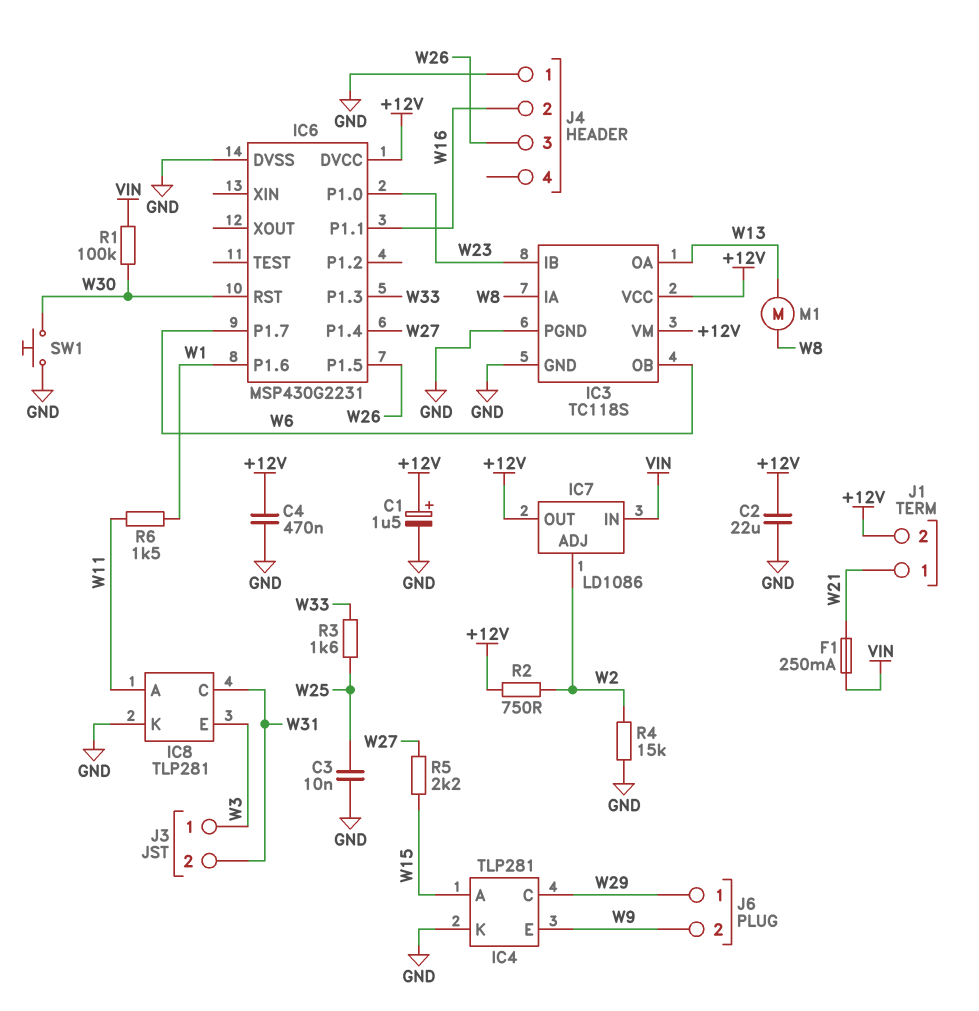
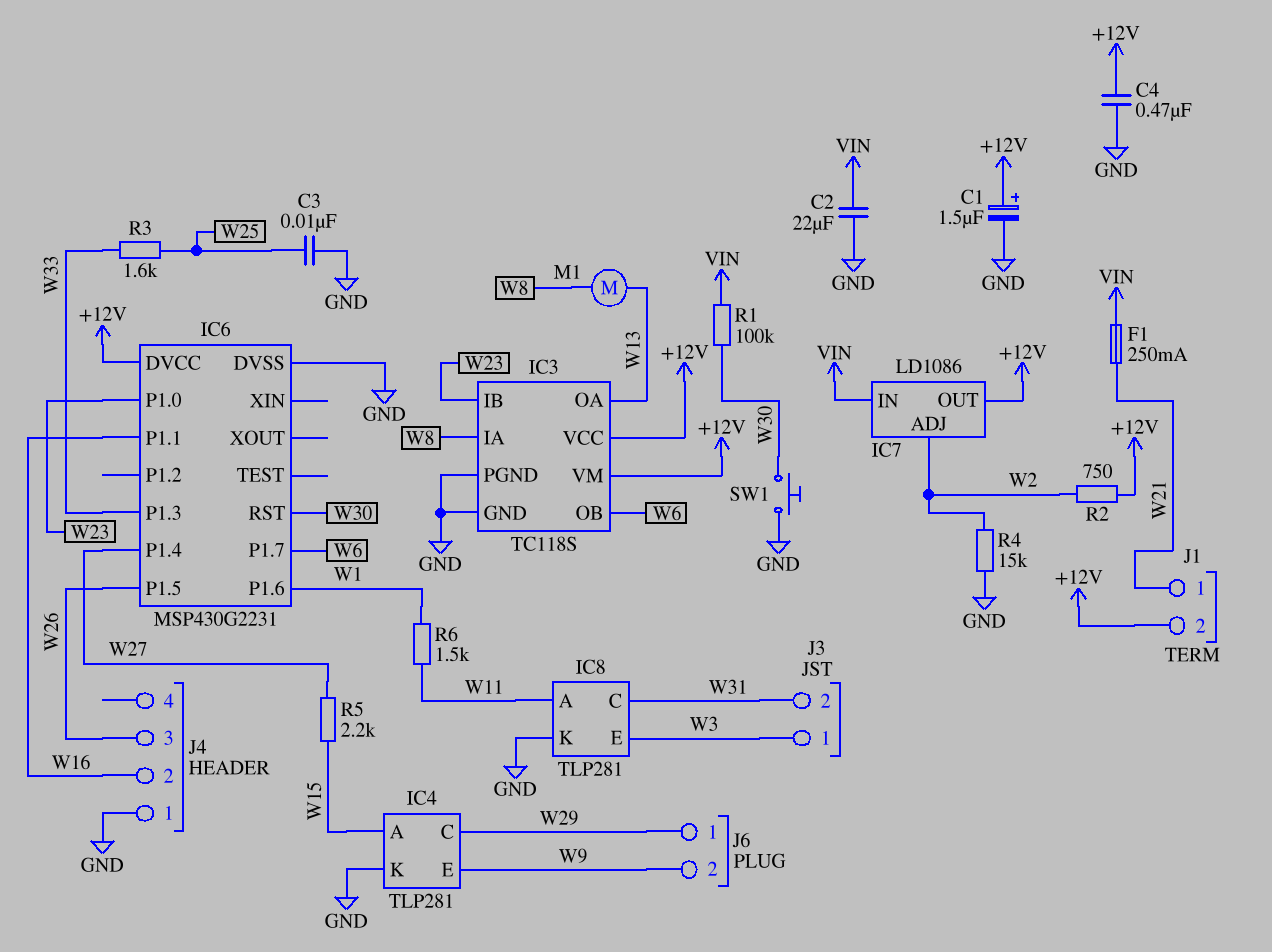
C2: 22uF (+12V, GND) -> 22uF (GND, VIN)

